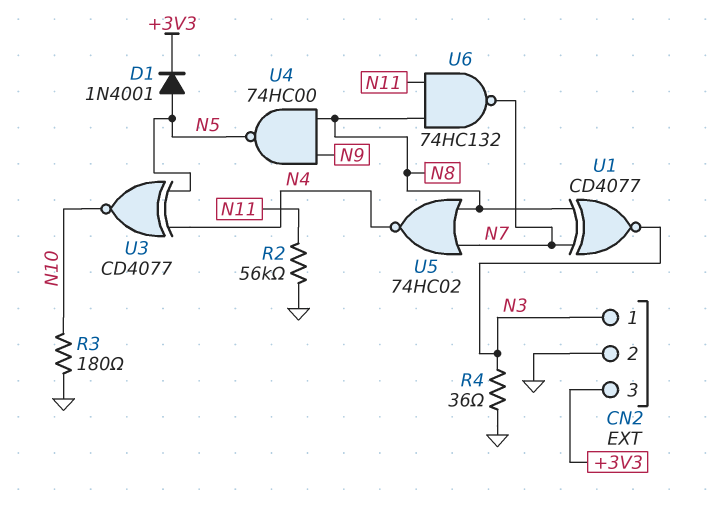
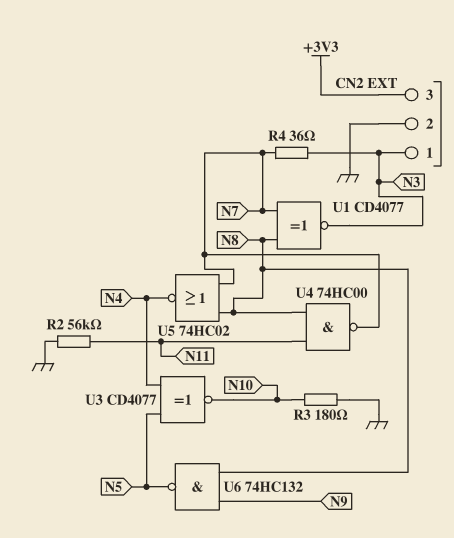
D1: diode 1N4001 (A N5, K +3V3) -> none
R4: 36 (GND, N3) -> 36 (N3, N7)
U4: NAND 74HC00 (in N8, in N9, out N5) -> NAND 74HC00 (in N8, in N11, out N7)
U6: NAND 74HC132 (in N8, in N11, out N7) -> NAND 74HC132 (in N8, in N9, out N5)

